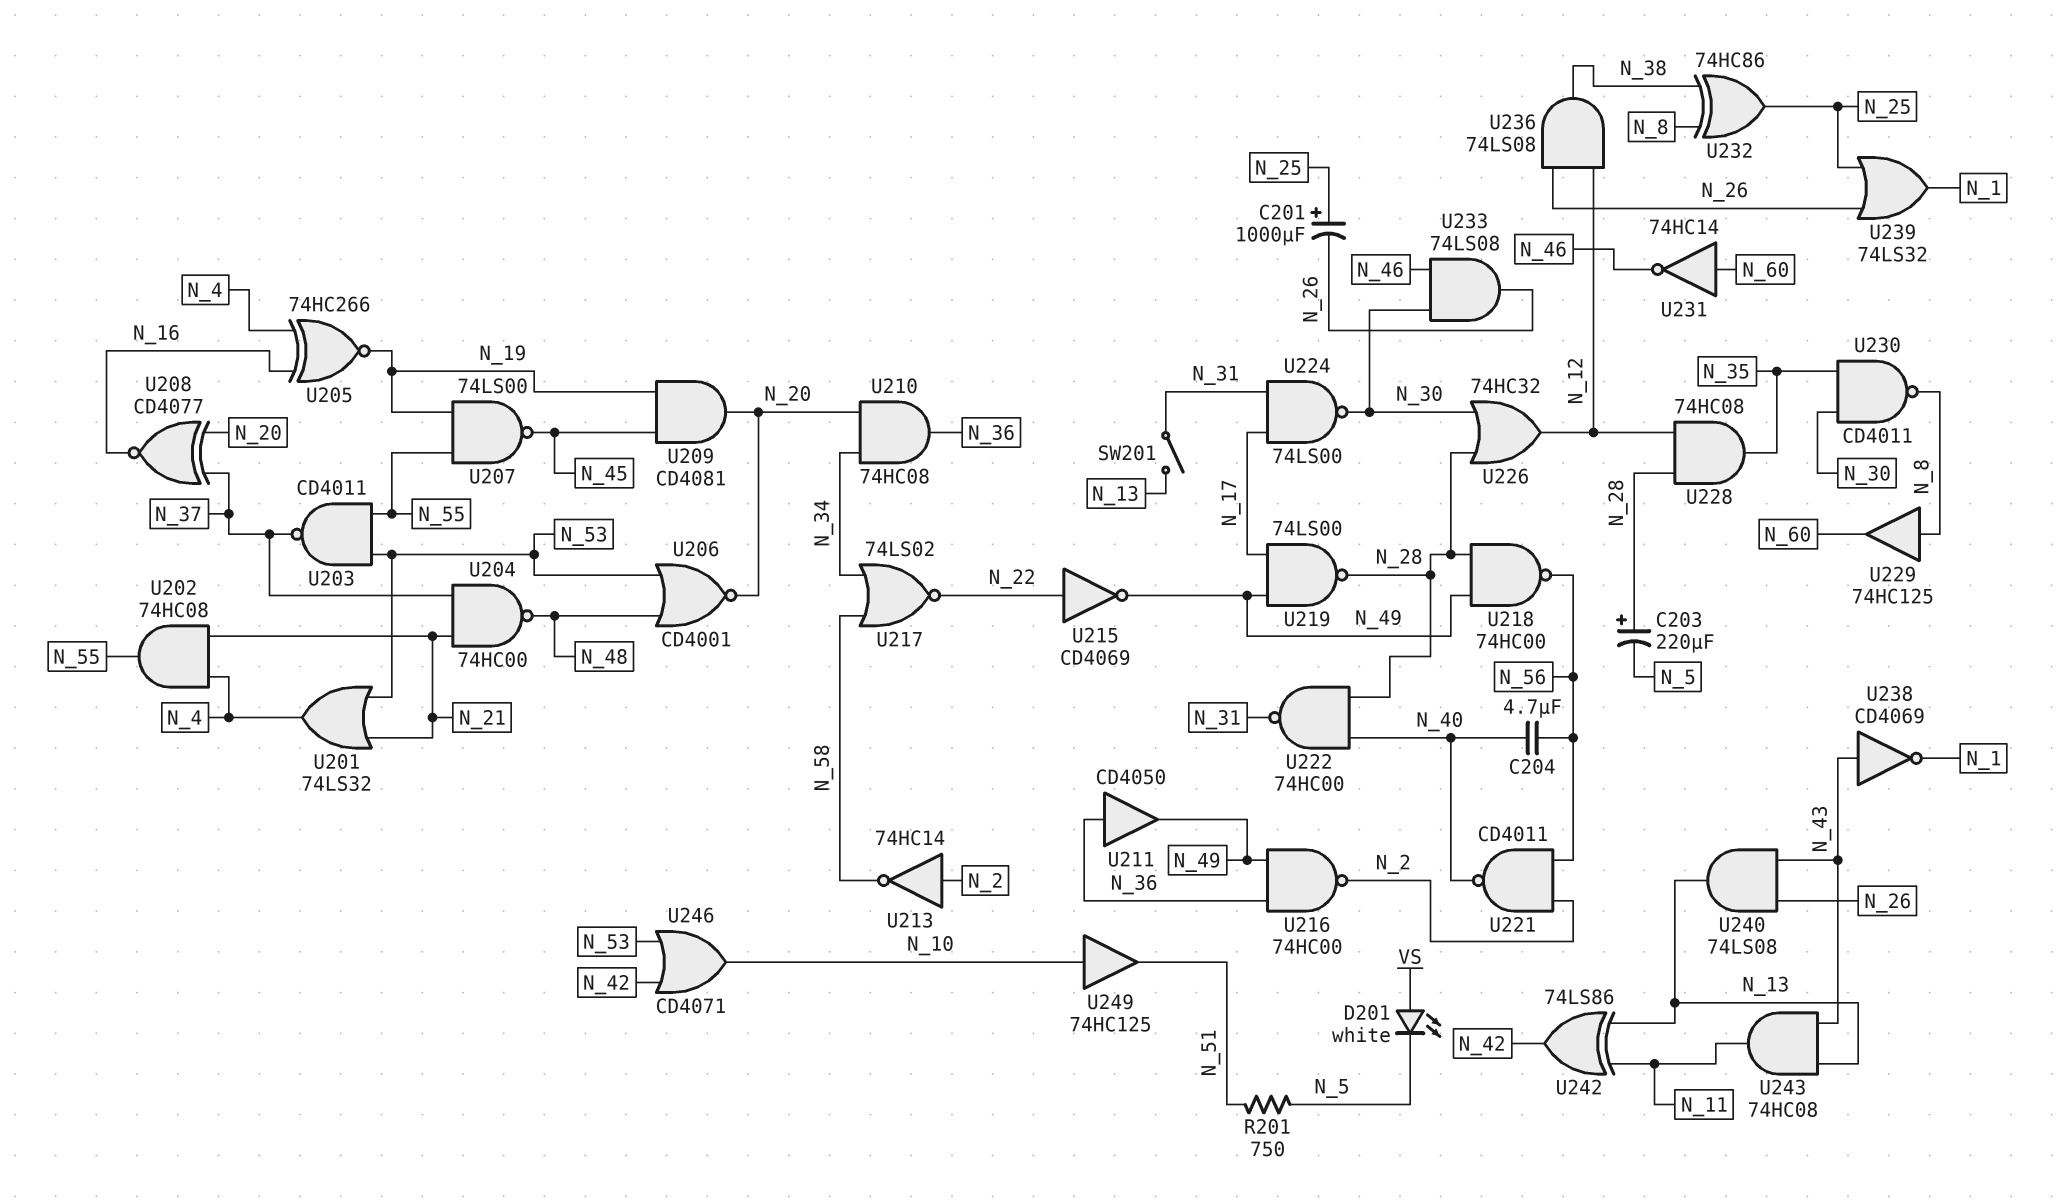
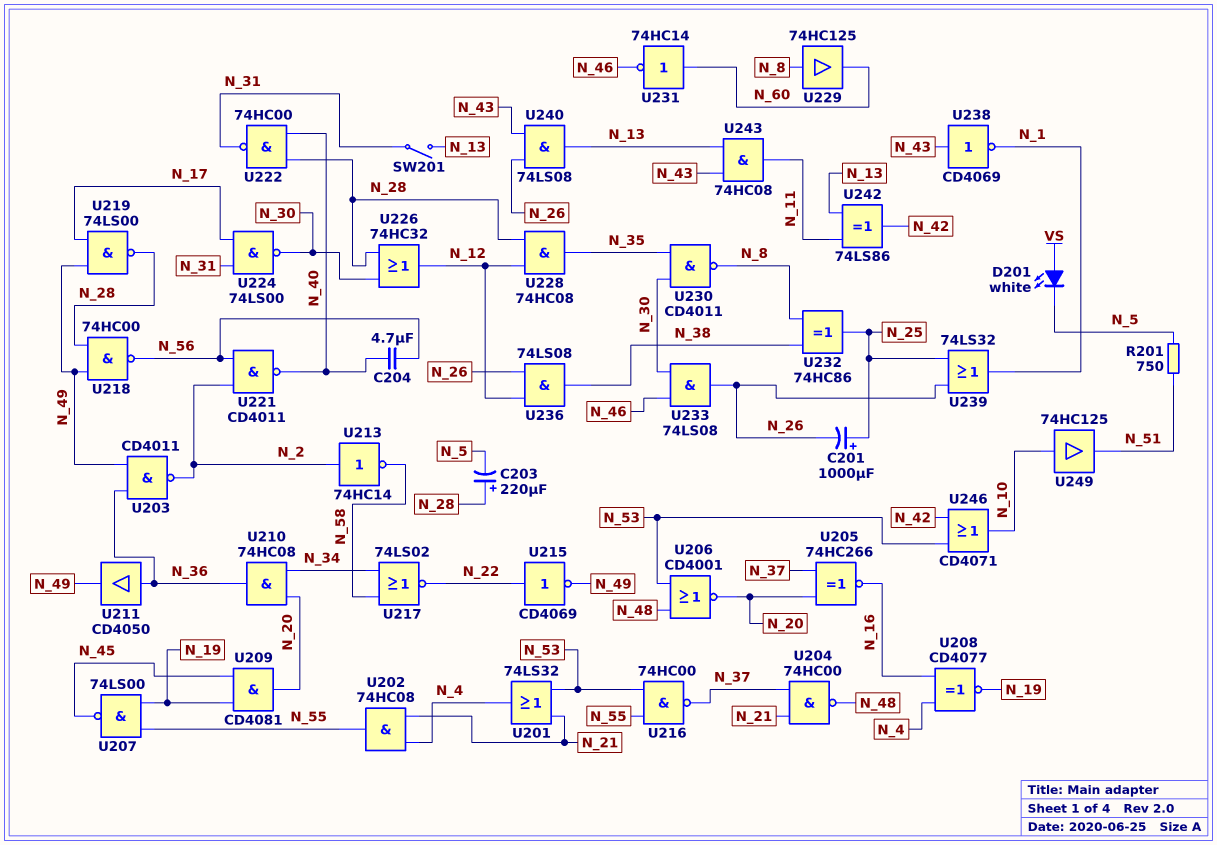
U203: NAND CD4011 (in N_53, in N_55, out N_37) -> NAND CD4011 (in N_36, in N_49, out N_2)
U205: XNOR 74HC266 (in N_4, in N_16, out N_19) -> XNOR 74HC266 (in N_20, in N_37, out N_16)
U208: XNOR CD4077 (in N_20, in N_37, out N_16) -> XNOR CD4077 (in N_4, in N_16, out N_19)
U216: NAND 74HC00 (in N_36, in N_49, out N_2) -> NAND 74HC00 (in N_53, in N_55, out N_37)

